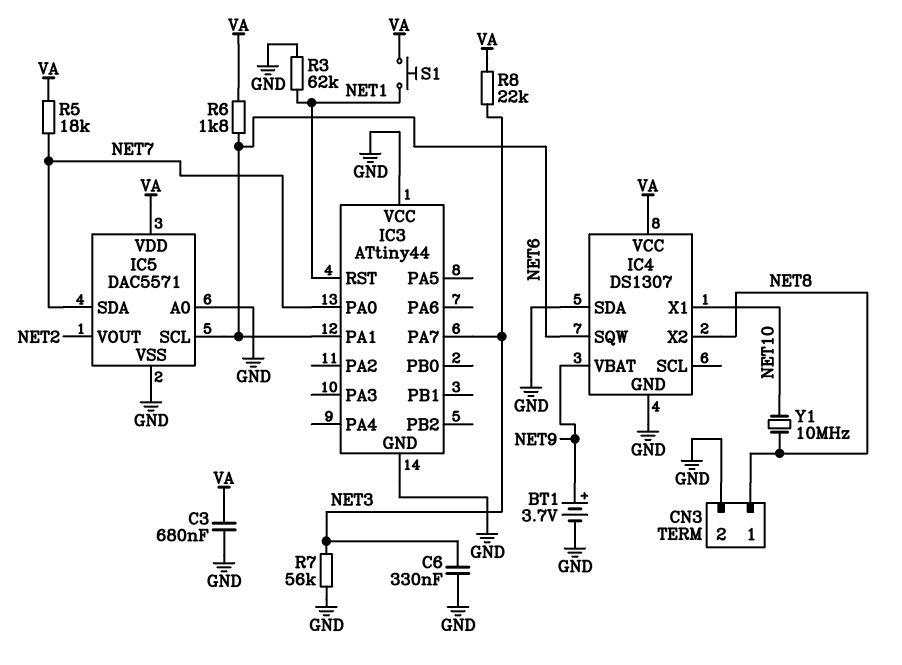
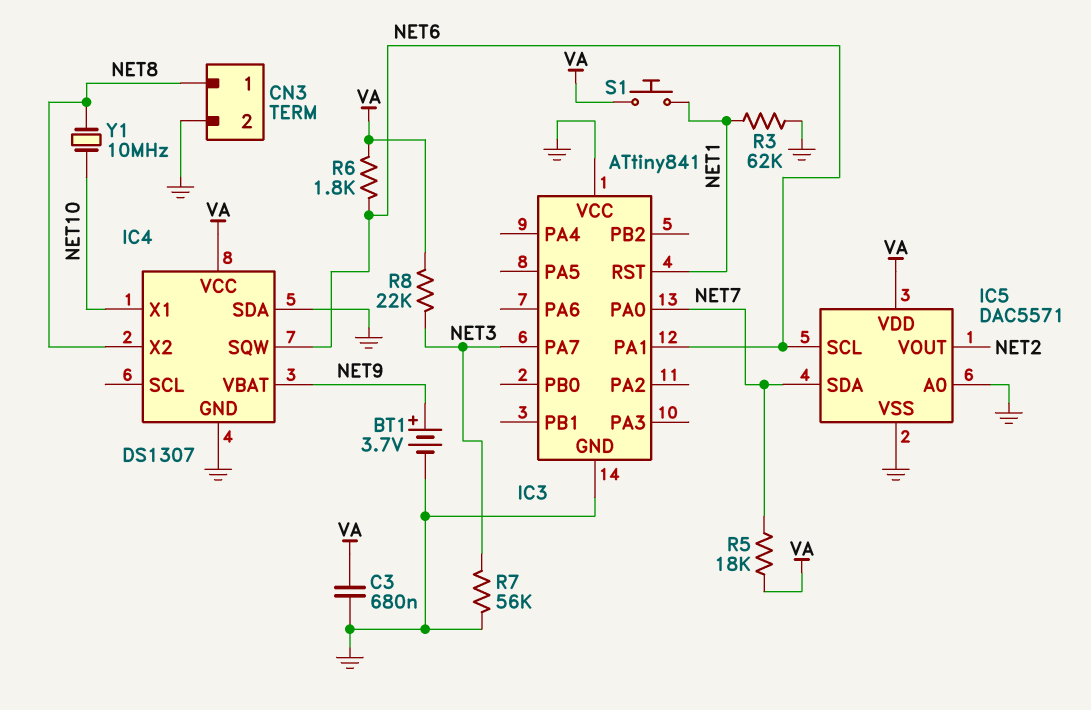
C6: 330nF (GND, NET3) -> none
IC3: ATtiny44 -> ATtiny841

